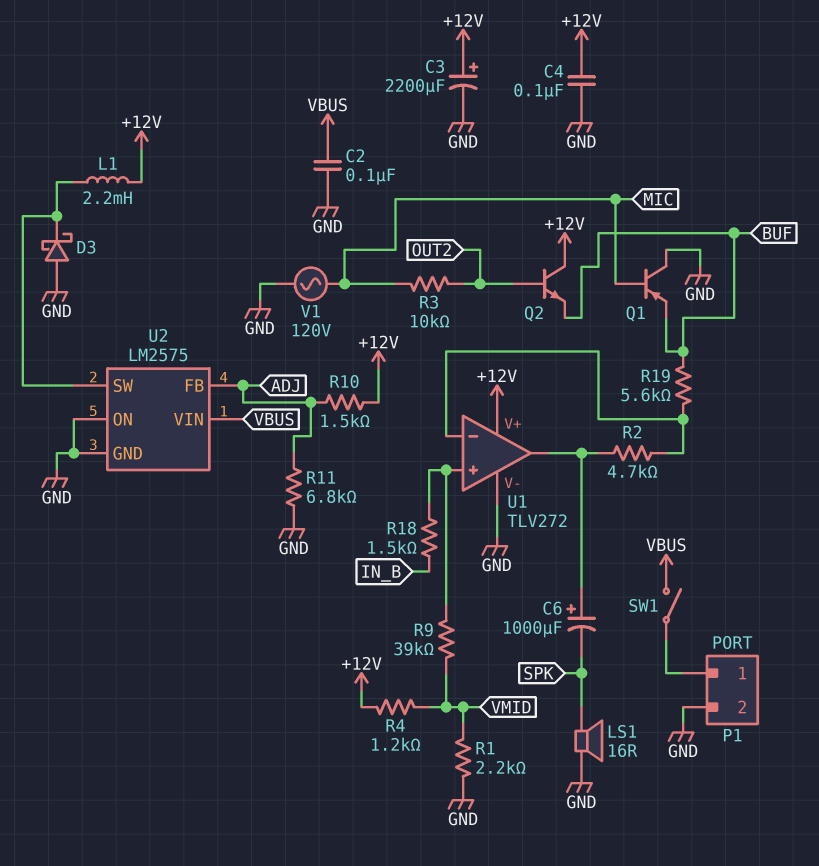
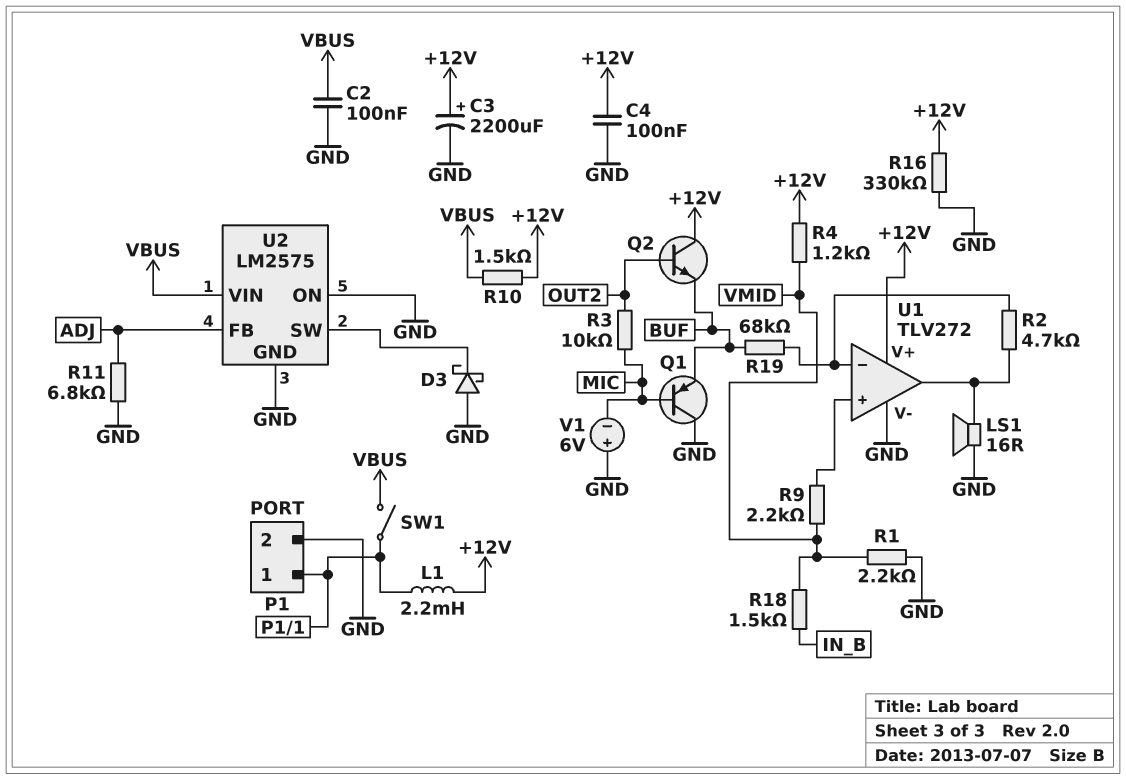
C6: 1000uF (plus U1/out, minus SPK) -> none
L1: 2.2mH (+12V, U2/SW) -> 2.2mH (+12V, P1/1)
LS1: speaker 16R (GND, SPK) -> speaker 16R (GND, U1/out)
R9: 39k (U1/in+, VMID) -> 2.2k (U1/in+, VMID)
R10: 1.5k (+12V, ADJ) -> 1.5k (+12V, VBUS)
R16: none -> 330k (+12V, GND)
R18: 1.5k (IN_B, U1/in+) -> 1.5k (IN_B, VMID)
R19: 5.6k (BUF, U1/in-) -> 68k (BUF, U1/in-)
V1: AC 120V (GND, MIC) -> 6V (plus GND, minus MIC)

